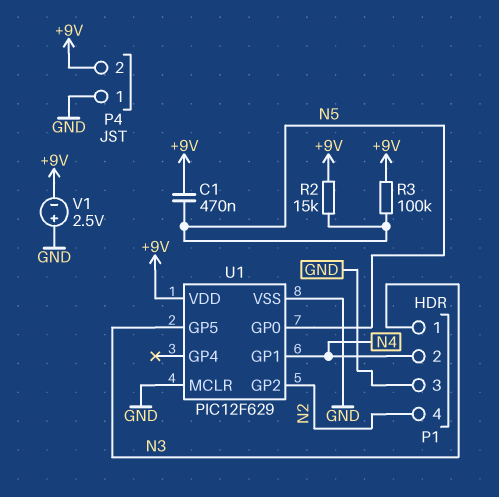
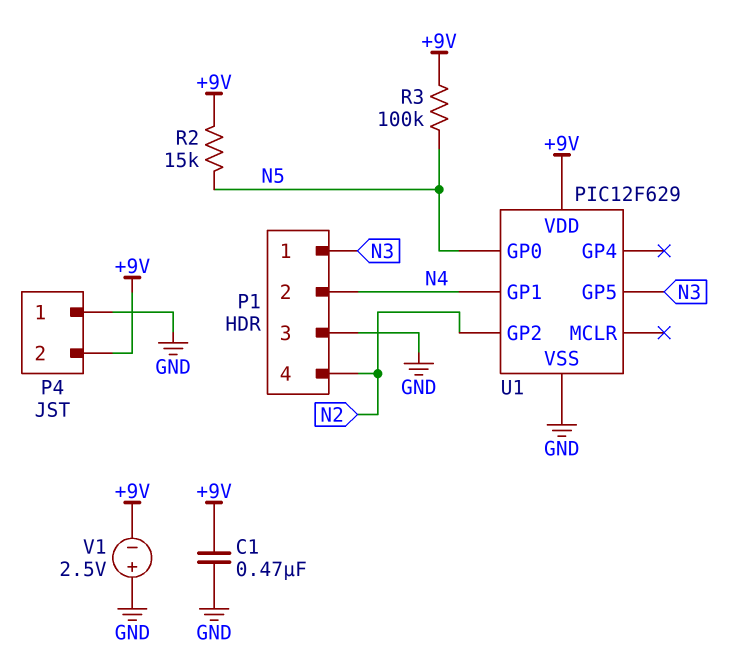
C1: 470nF (+9V, N5) -> 470nF (+9V, GND)
U1 pin MCLR: GND -> none

